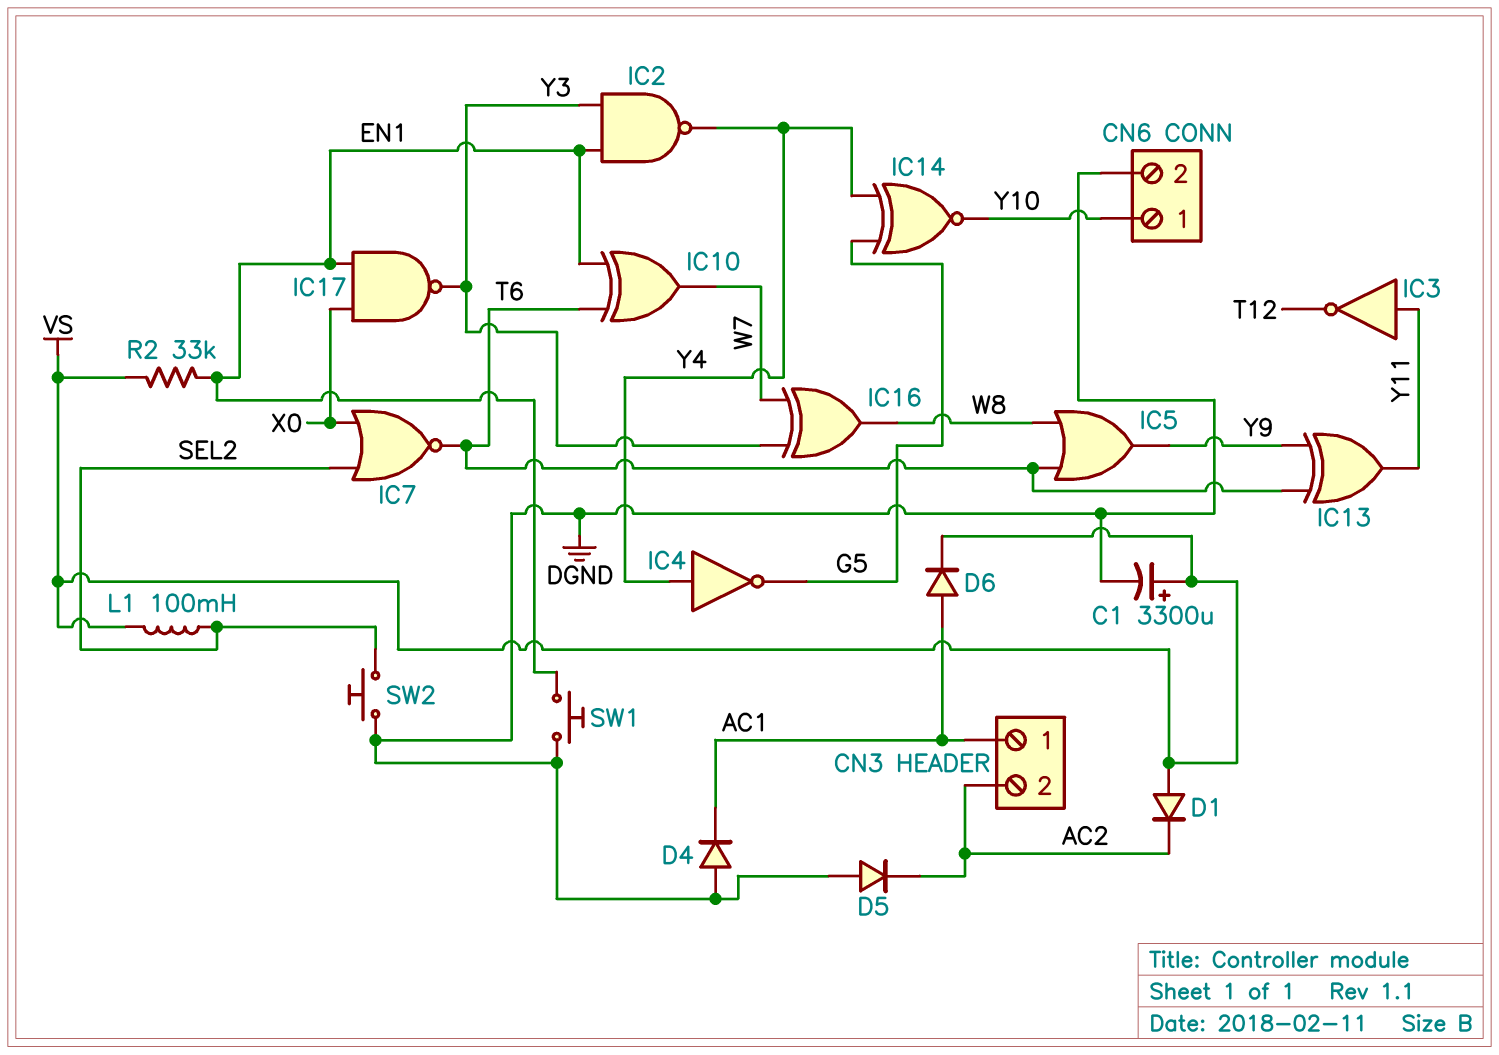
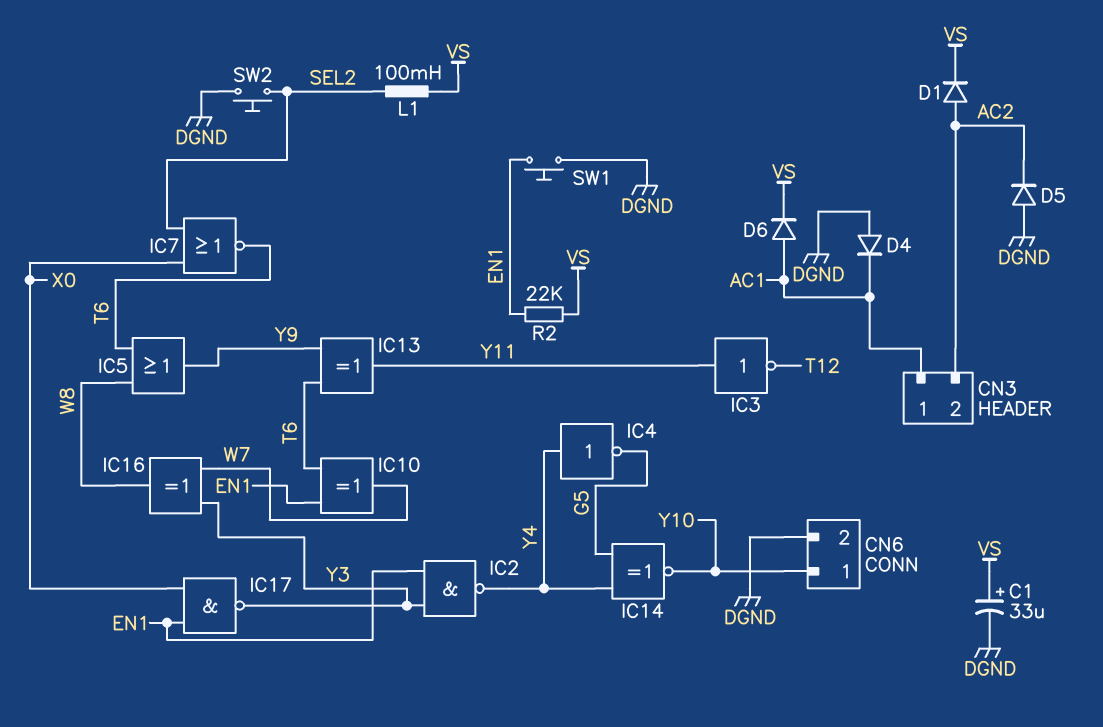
C1: 3300uF (plus VS, minus DGND) -> 33uF (plus VS, minus DGND)
D1: diode (A VS, K AC2) -> diode (A AC2, K VS)
R2: 33k (EN1, VS) -> 22k (EN1, VS)

